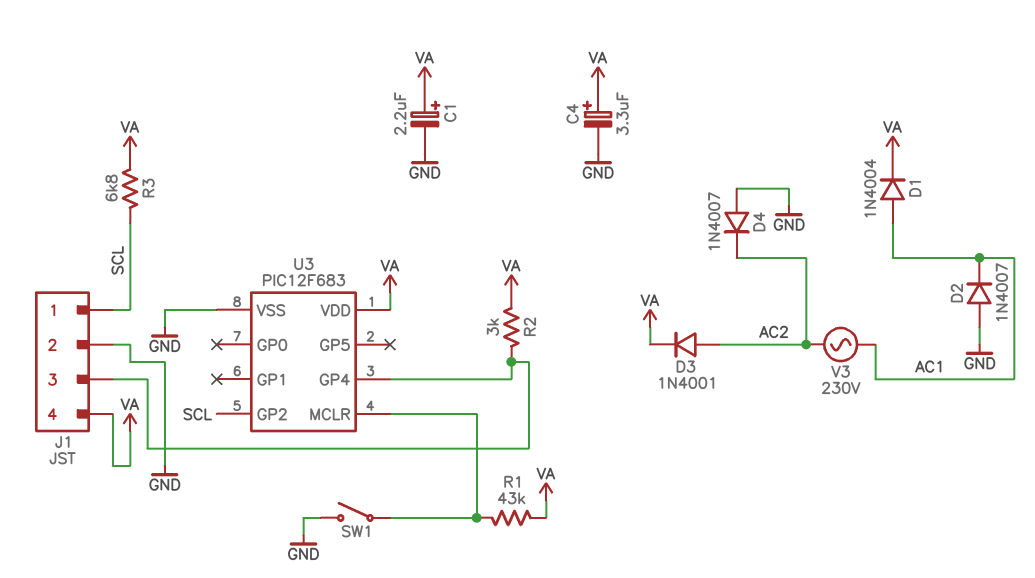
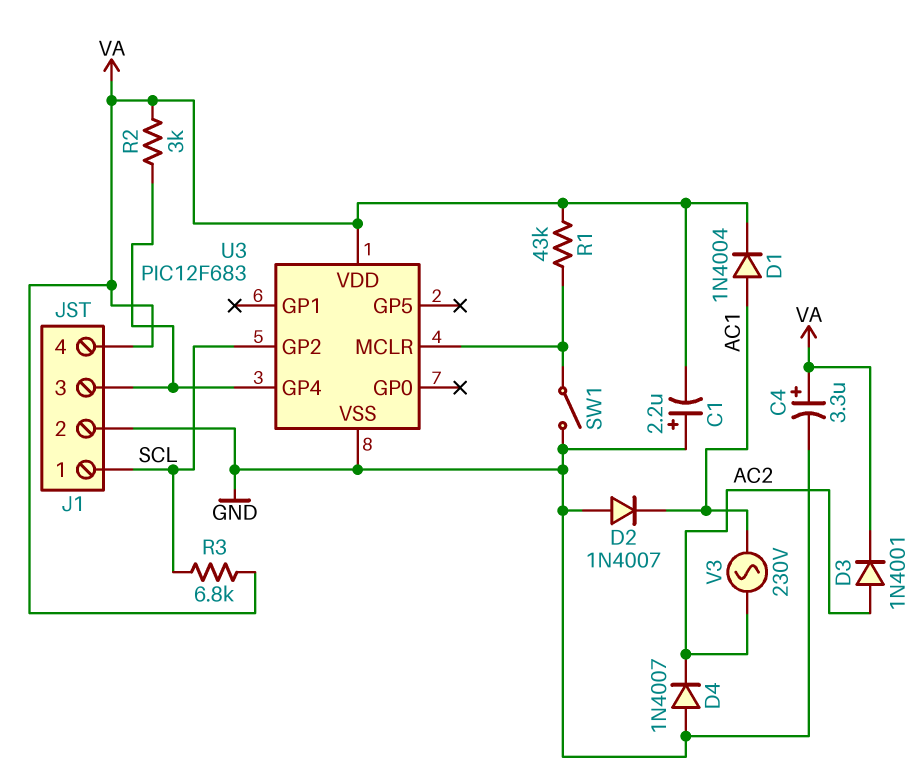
C1: 2.2uF (plus VA, minus GND) -> 2.2uF (plus GND, minus VA)

